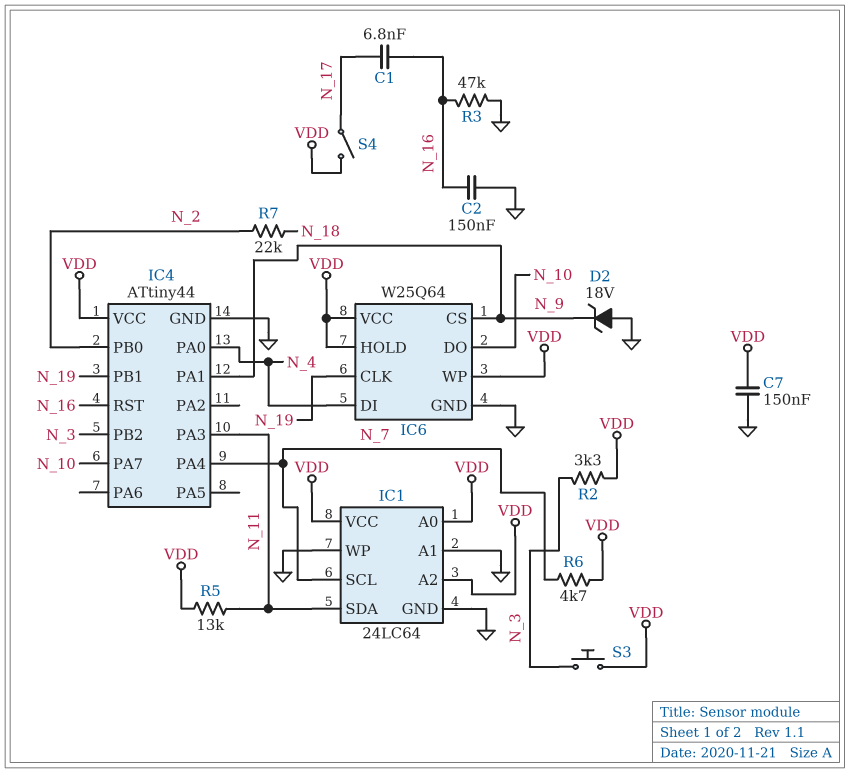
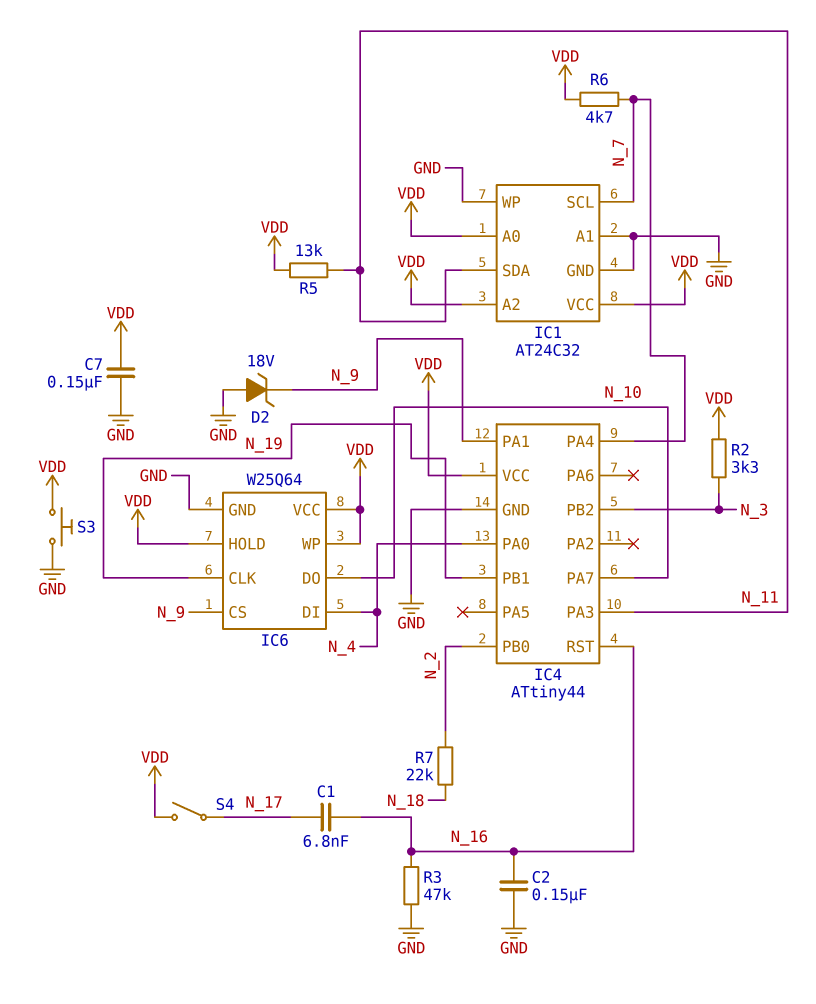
IC1: 24LC64 -> AT24C32
S3: button (N_3, VDD) -> button (GND, VDD)

